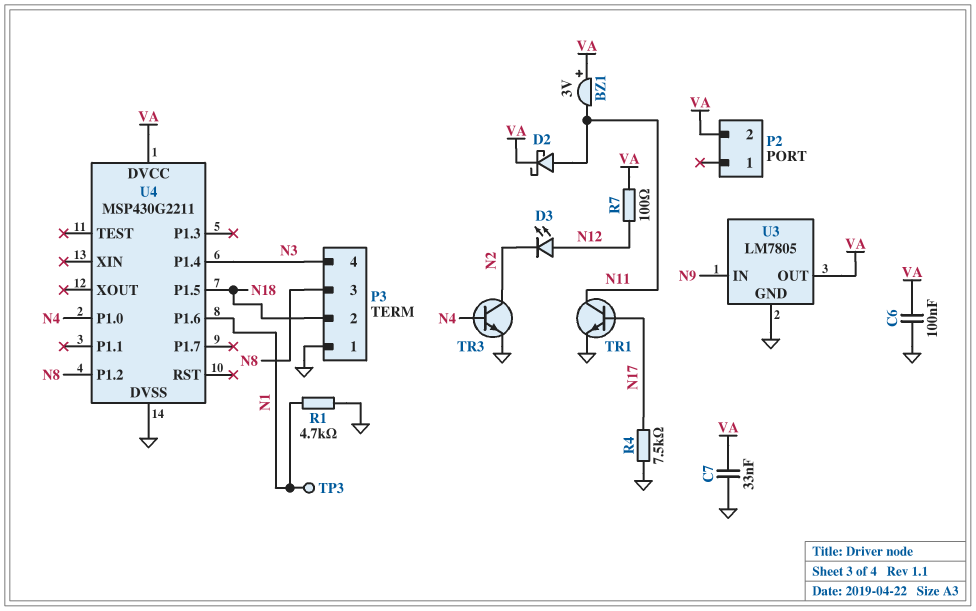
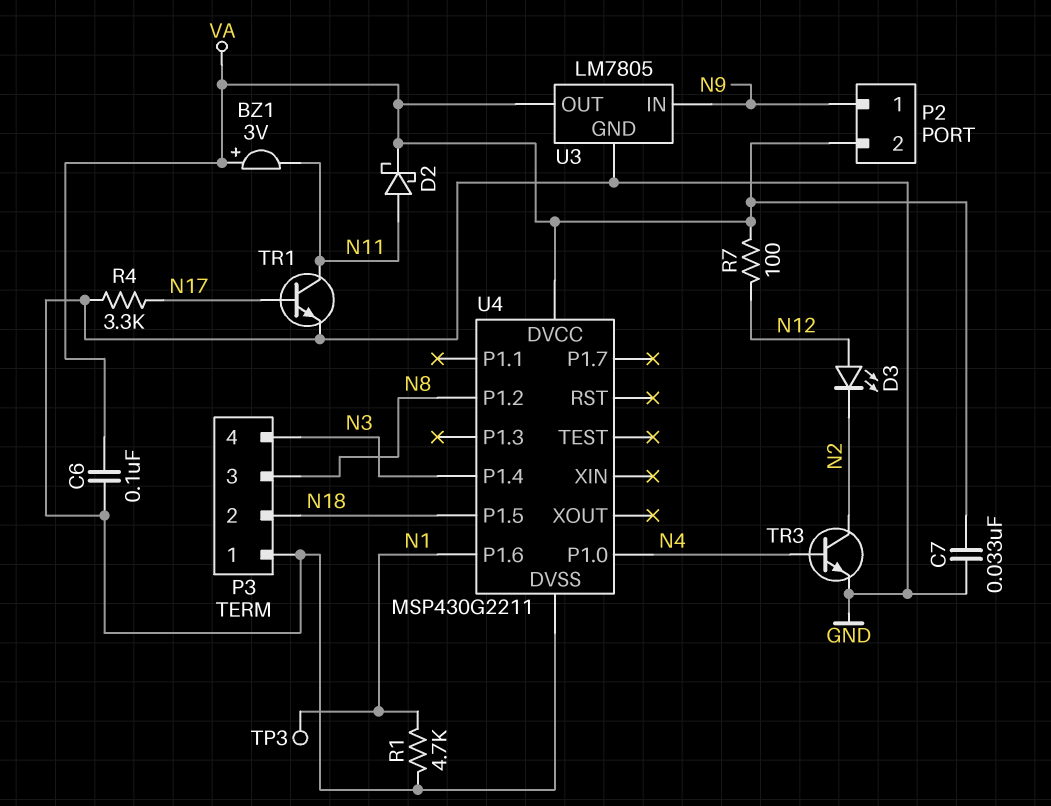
P2 pin 1: none -> N9
R4: 7.5k (GND, N17) -> 3.3k (GND, N17)

